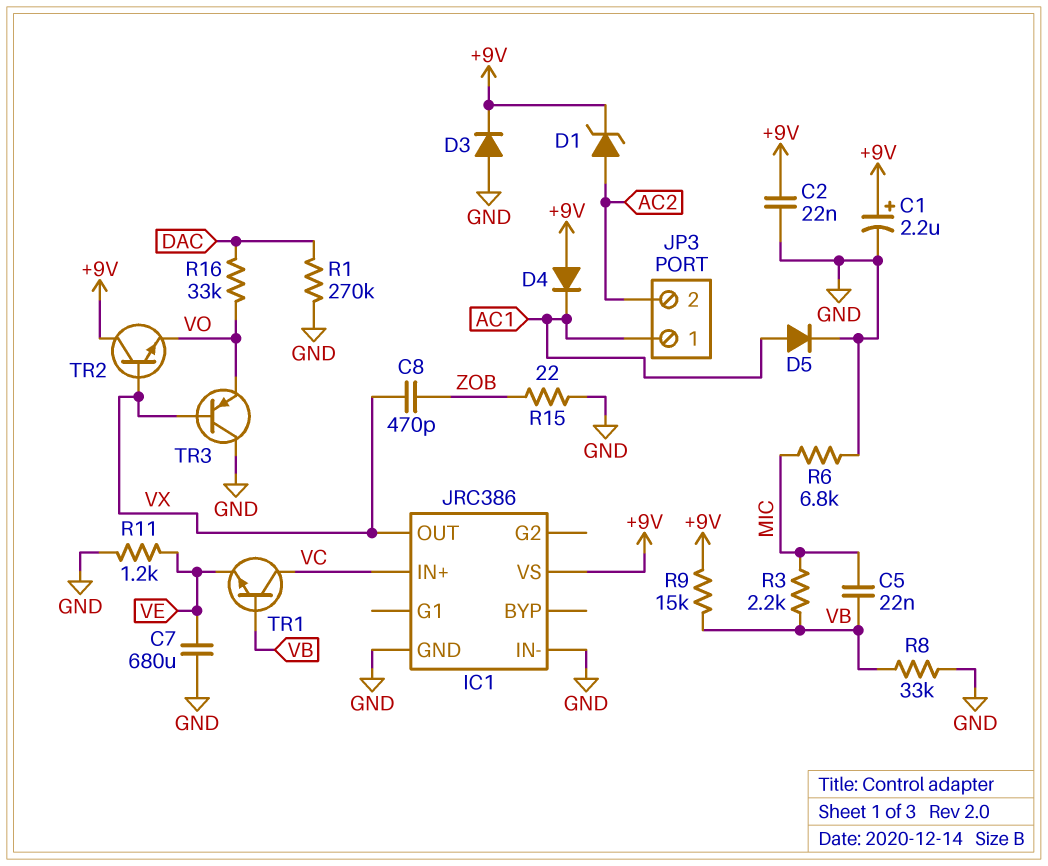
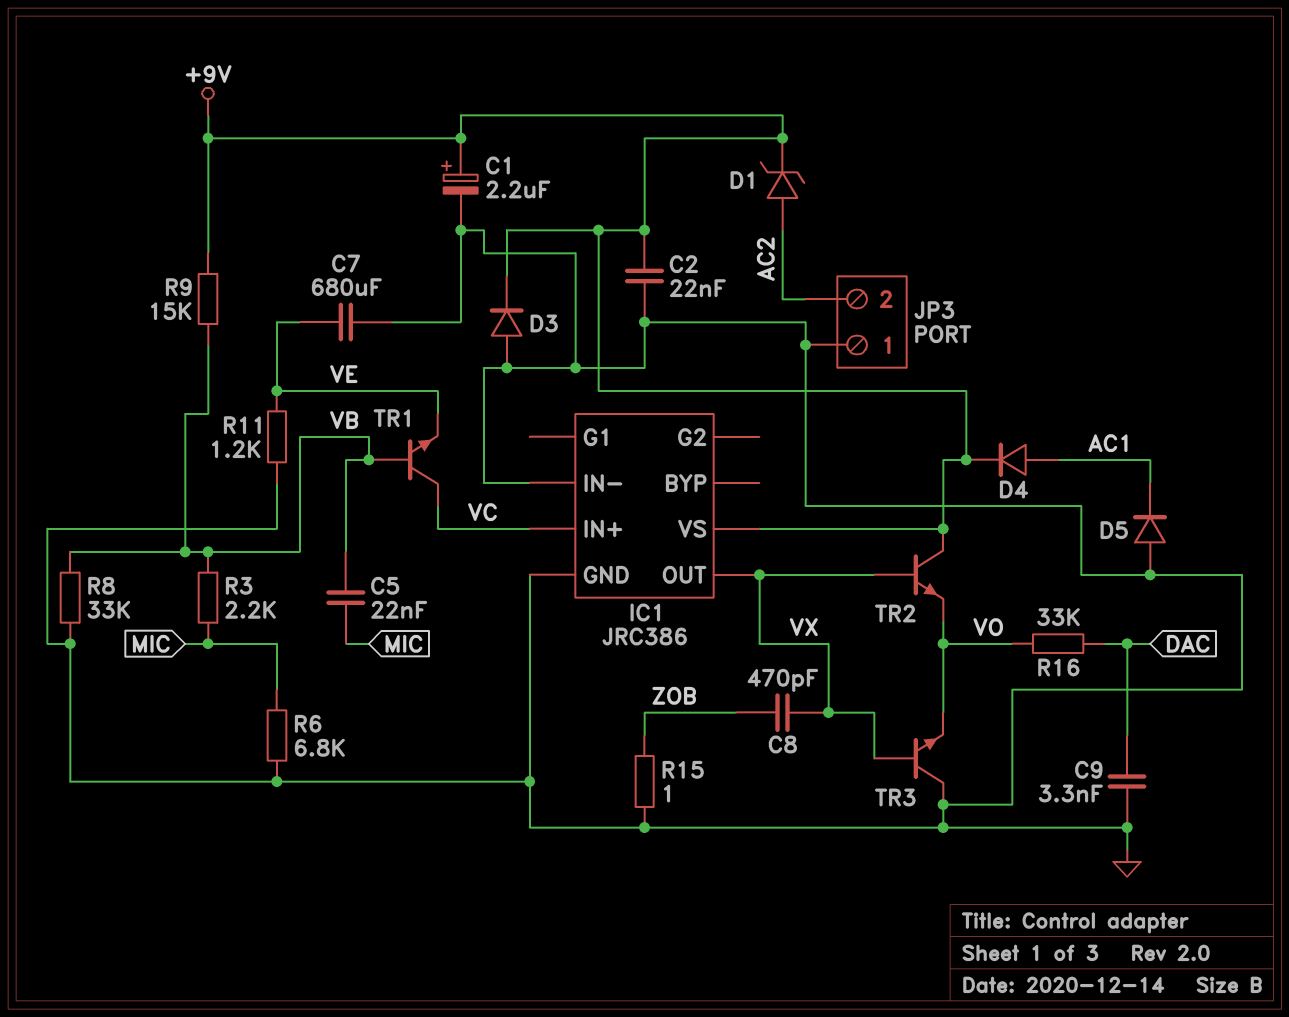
C9: none -> 3.3nF (DAC, GND)
D4: diode (A +9V, K AC1) -> diode (A AC1, K +9V)
D5: diode (A AC1, K GND) -> diode (A GND, K AC1)
JP3 pin 1: AC1 -> GND
R1: 270k (DAC, GND) -> none
R15: 22 (GND, ZOB) -> 1 (GND, ZOB)
TR3: PNP (B VX, C GND, E VO) -> NPN (B VX, C GND, E VO)

